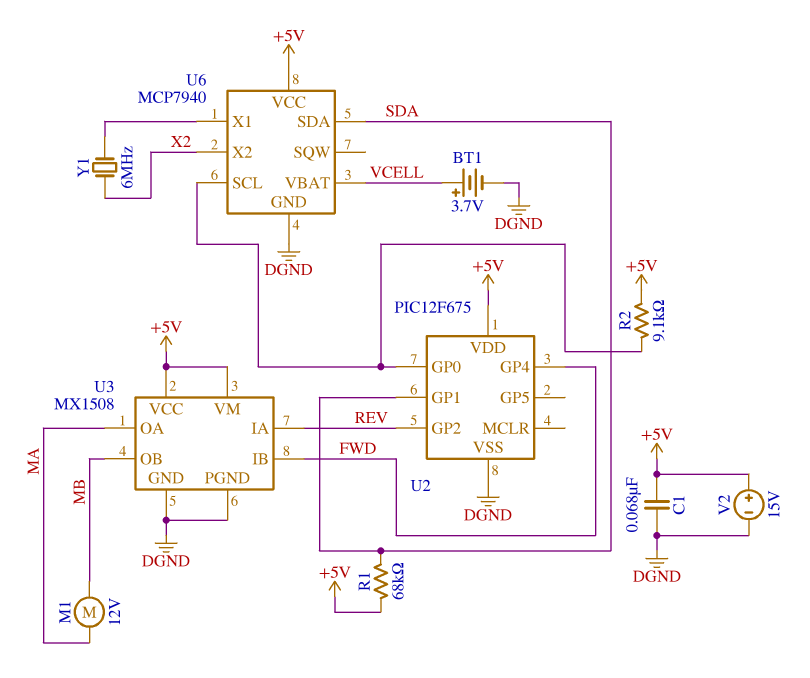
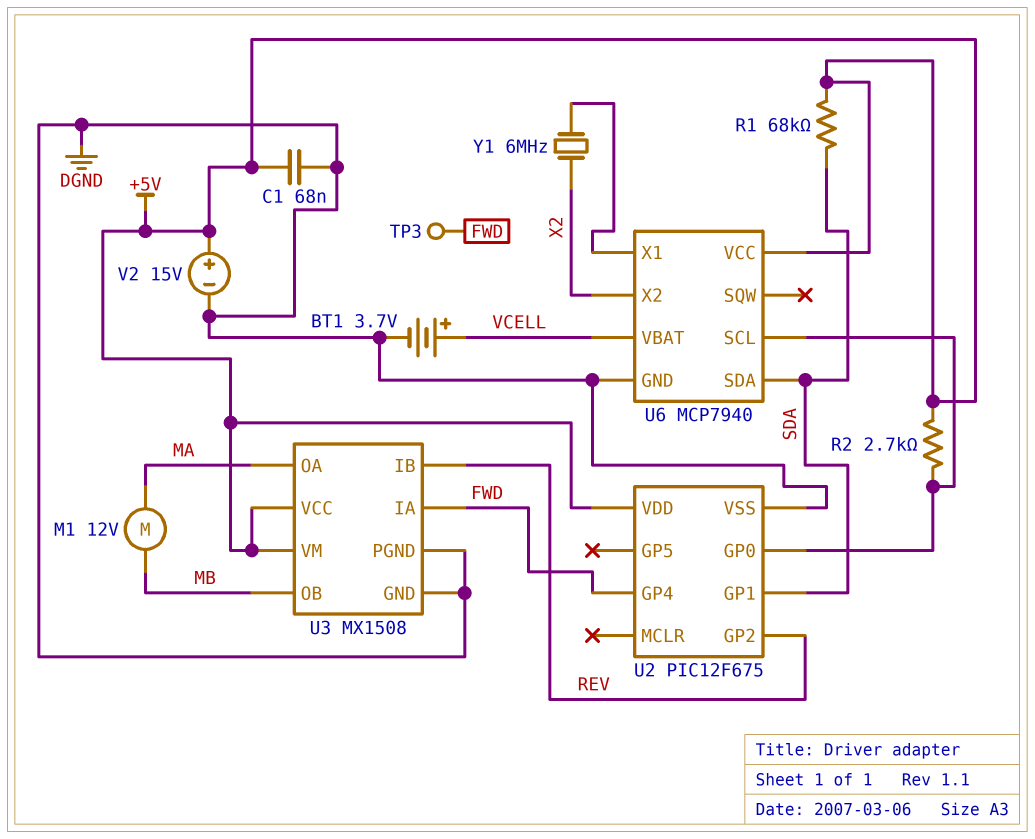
R2: 9.1k (+5V, U2/GP0) -> 2.7k (+5V, U2/GP0)
TP3: none -> test point (FWD)
U3 pin IA: REV -> FWD
U3 pin IB: FWD -> REV

